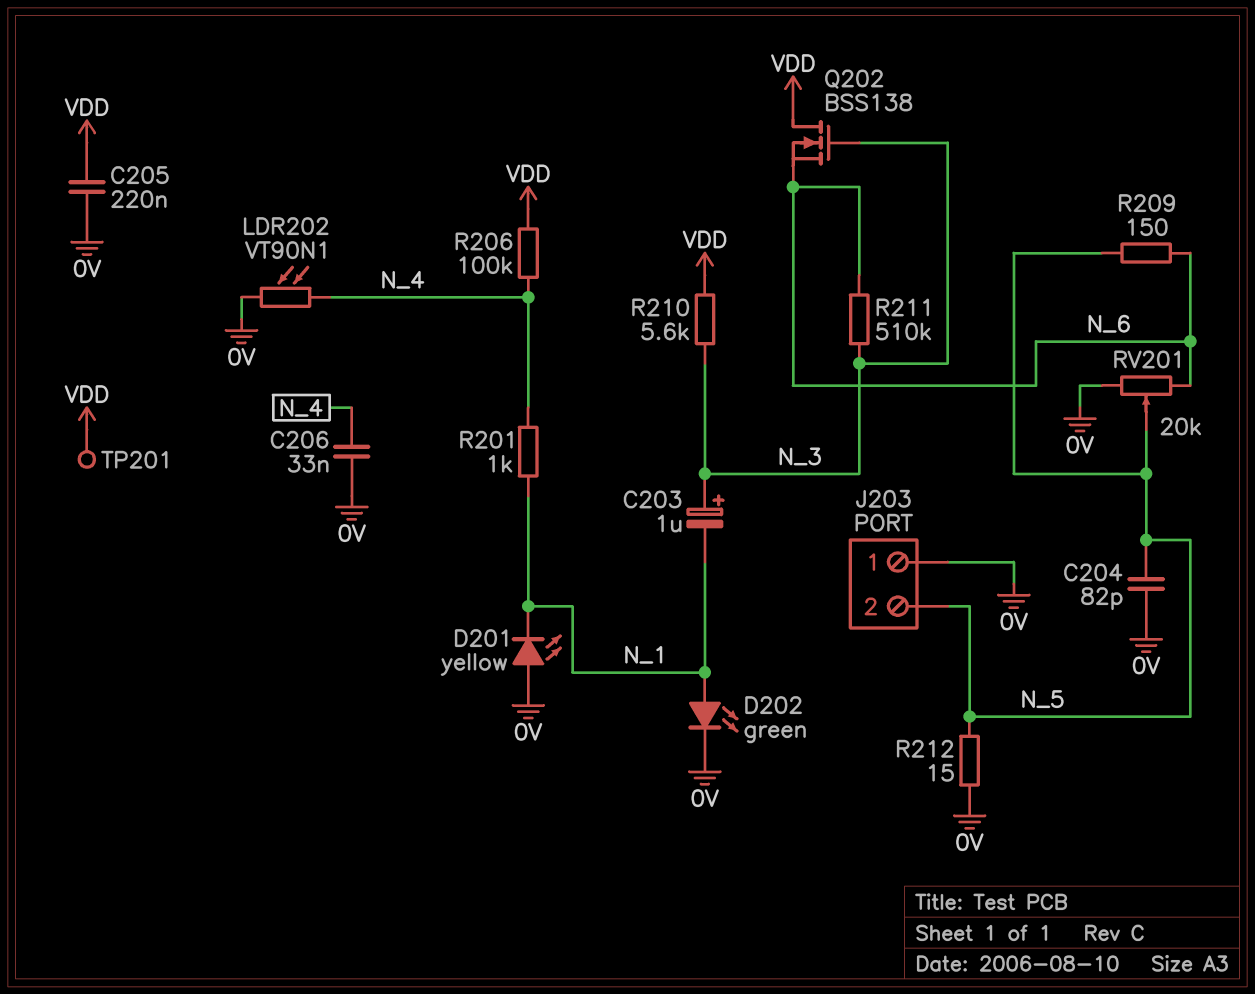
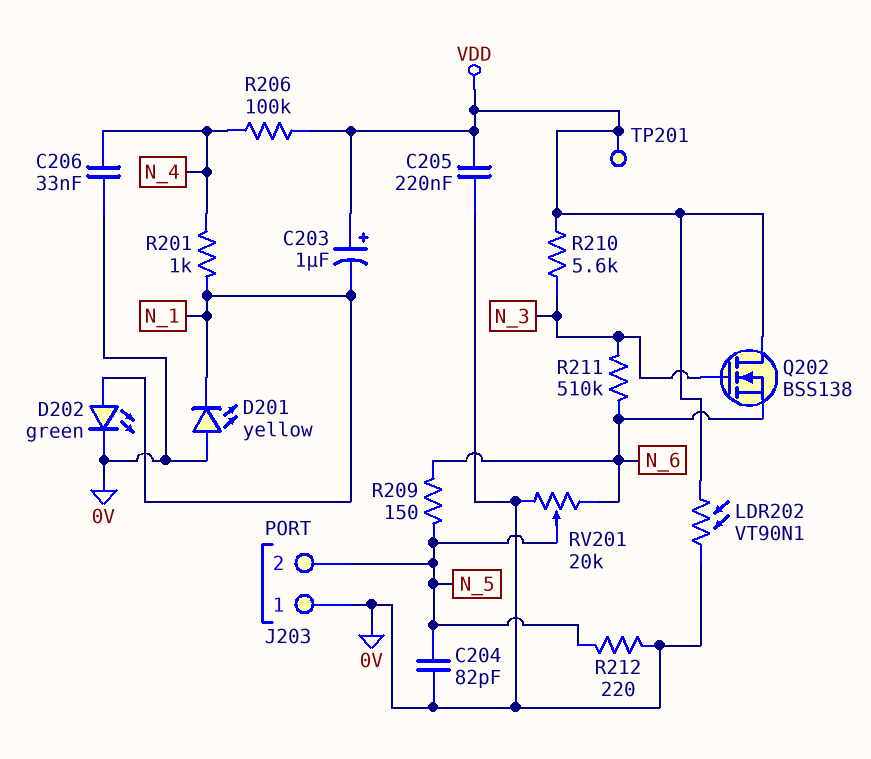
C203: 1uF (plus N_3, minus N_1) -> 1uF (plus VDD, minus N_1)
LDR202: VT90N1 (0V, N_4) -> VT90N1 (0V, VDD)
R212: 15 (0V, N_5) -> 220 (0V, N_5)

